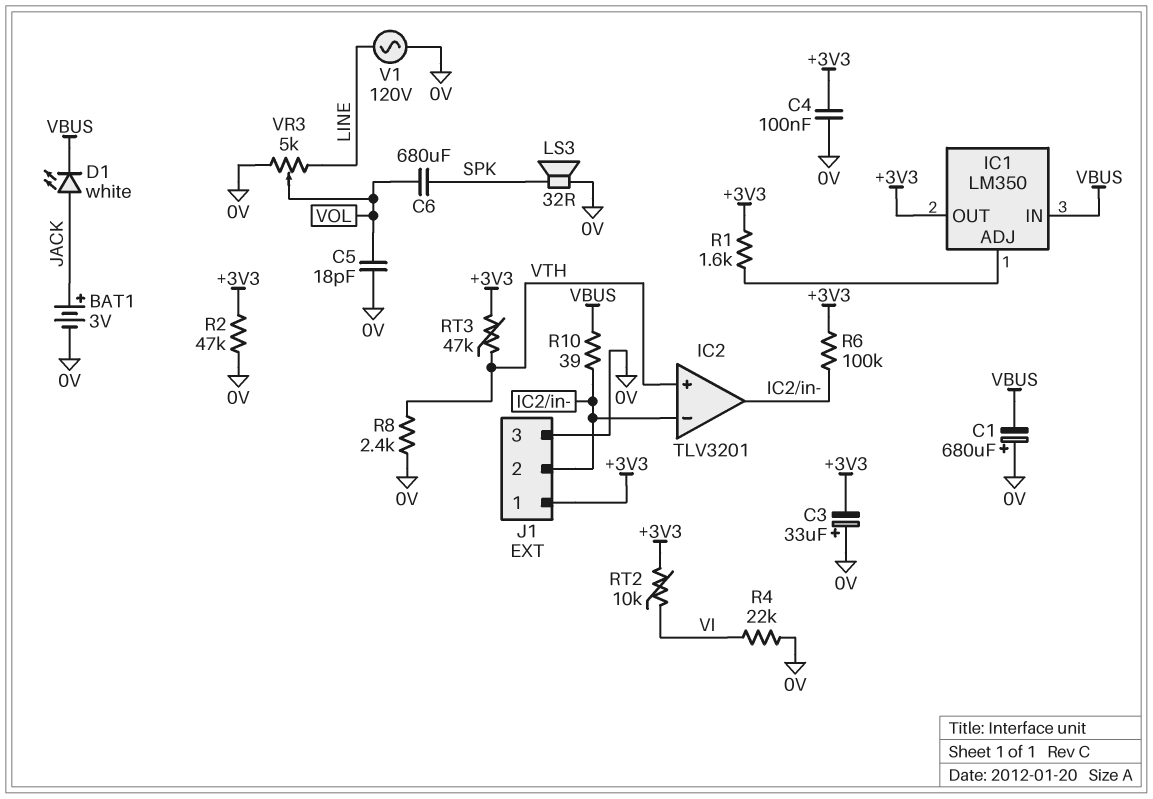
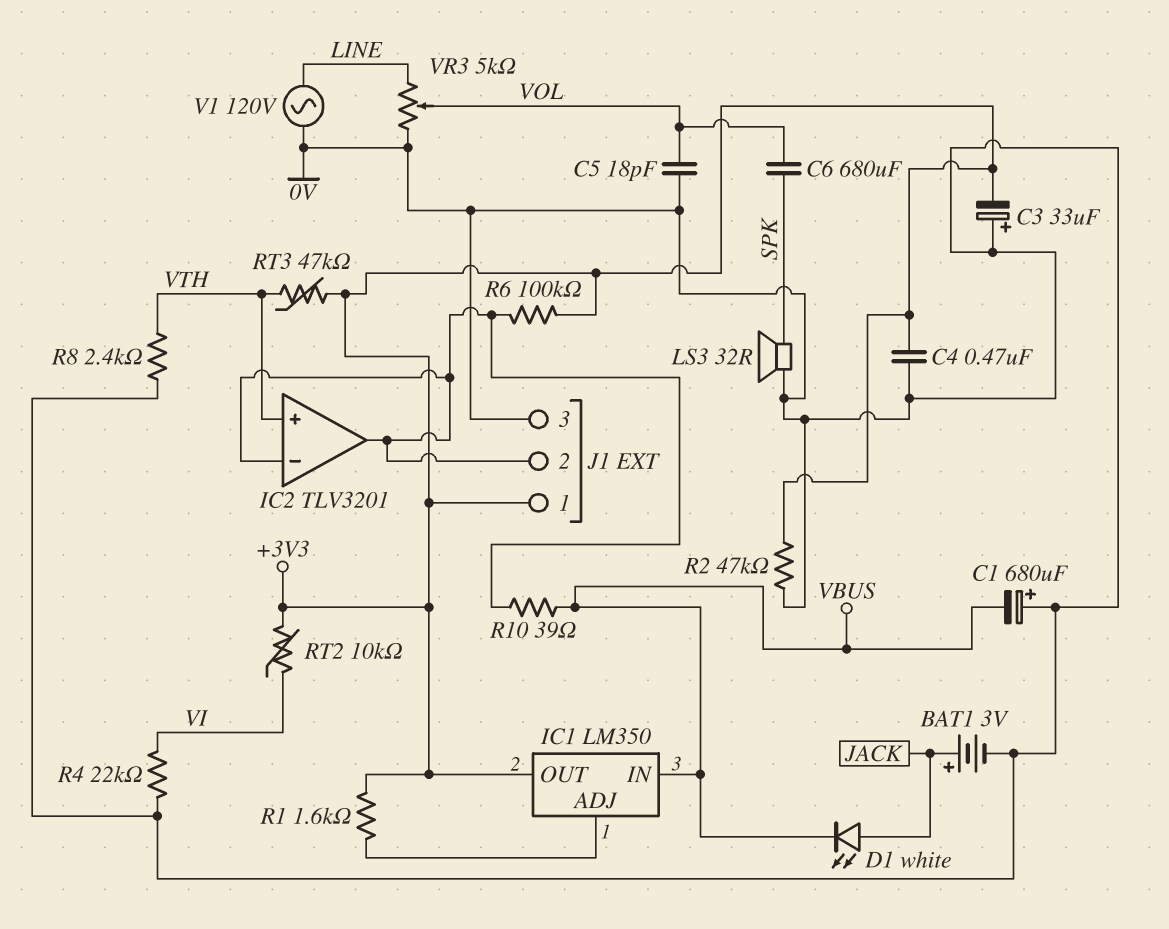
C4: 100nF (+3V3, 0V) -> 470nF (+3V3, 0V)

